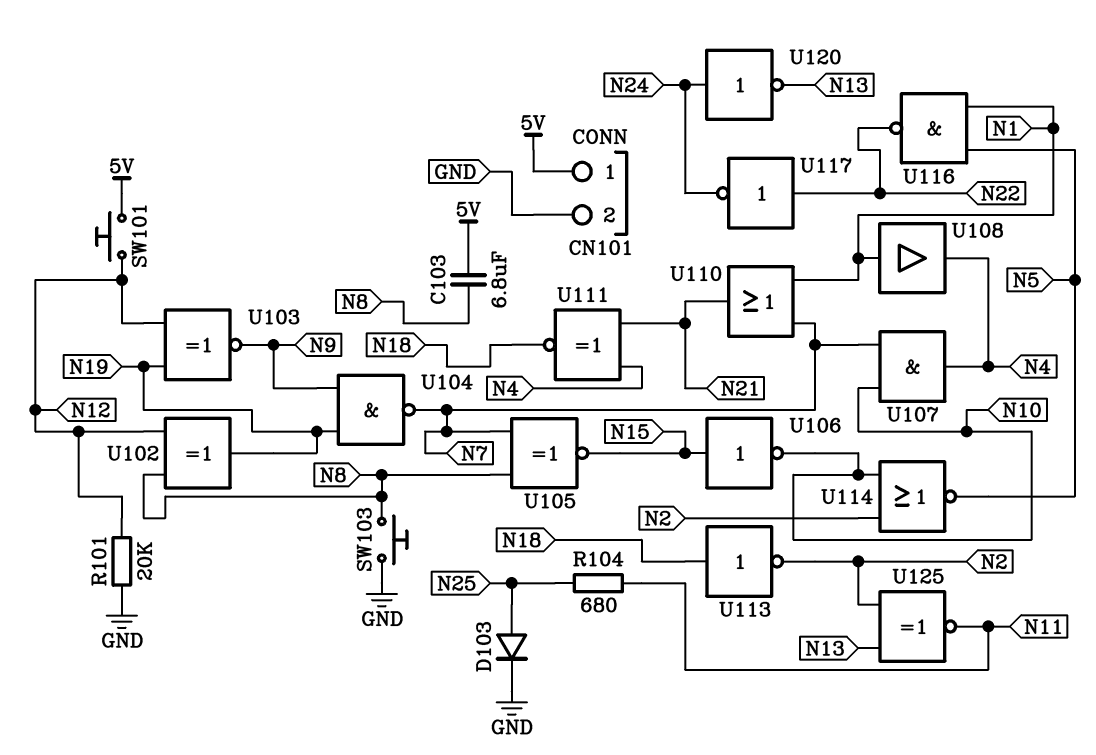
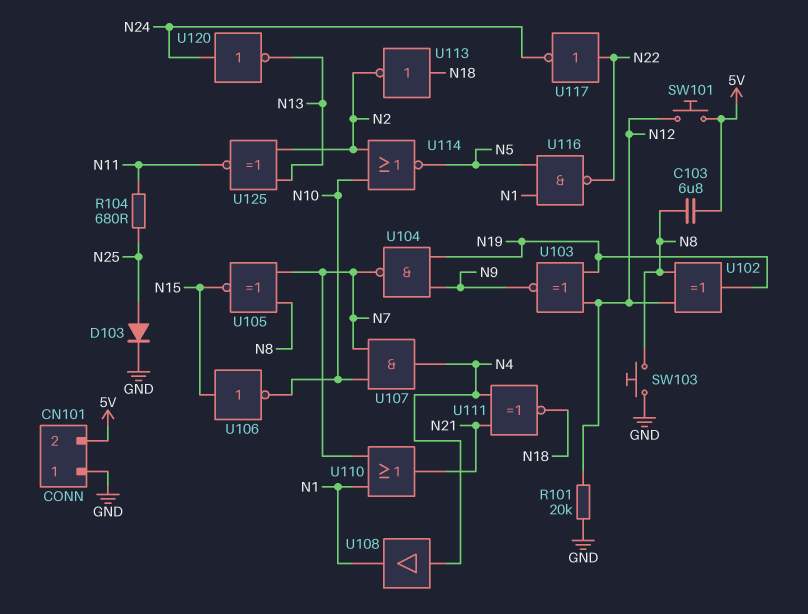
CN101 pin 1: 5V -> GND
CN101 pin 2: GND -> 5V
U108: buffer (in N1, out N4) -> buffer (in N4, out N1)

